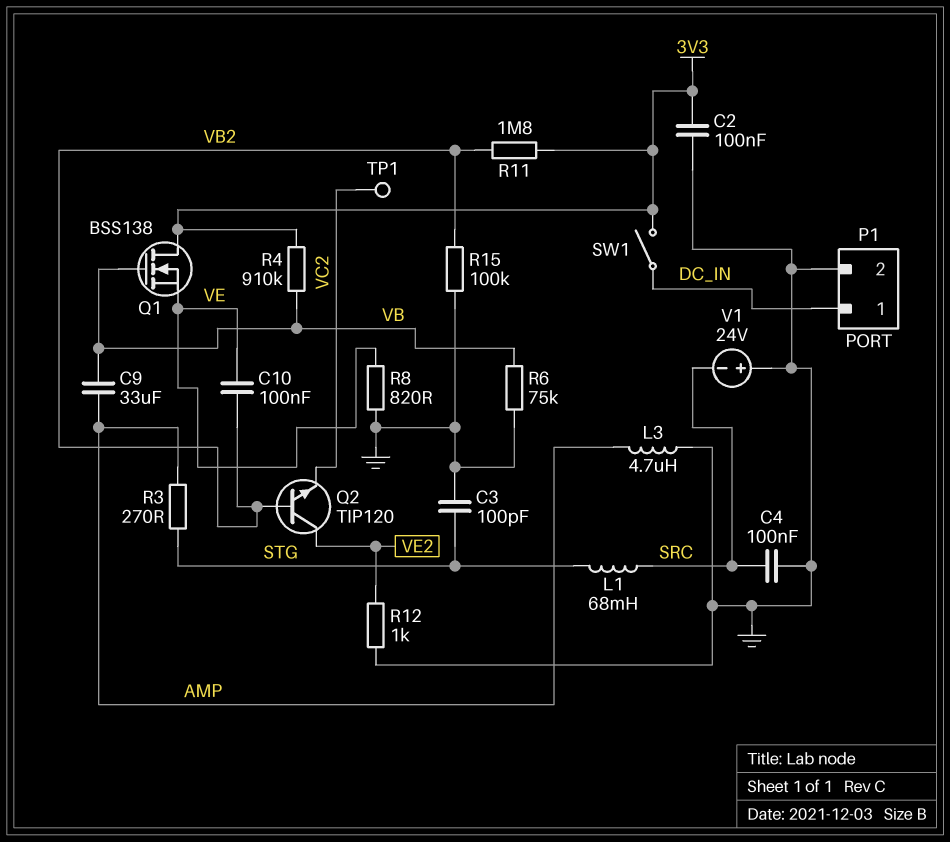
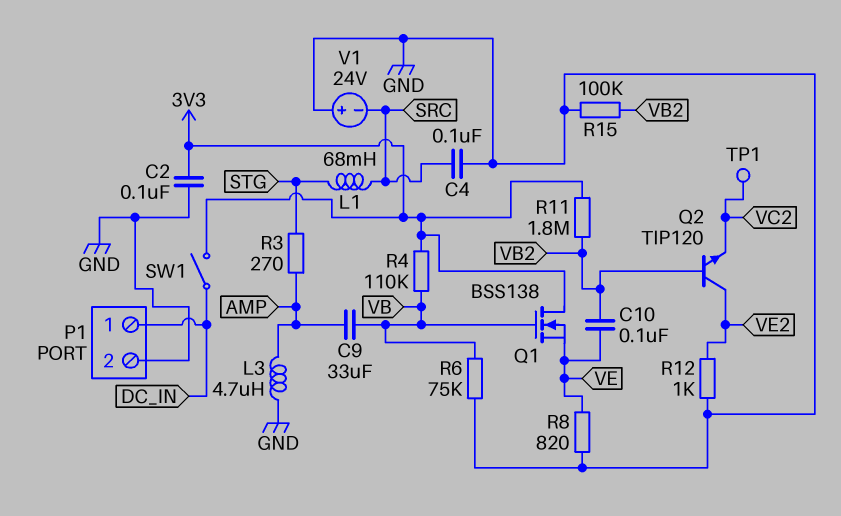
C3: 100pF (GND, STG) -> none
R4: 910k (3V3, VB) -> 110k (3V3, VB)

